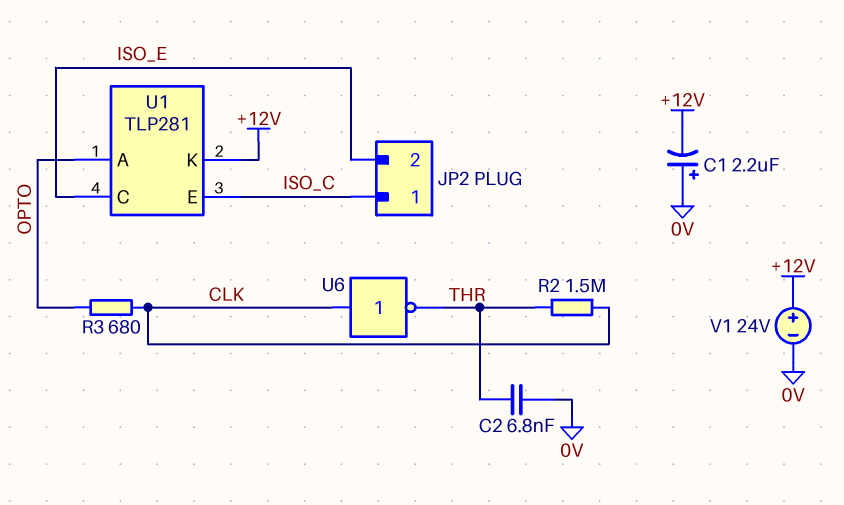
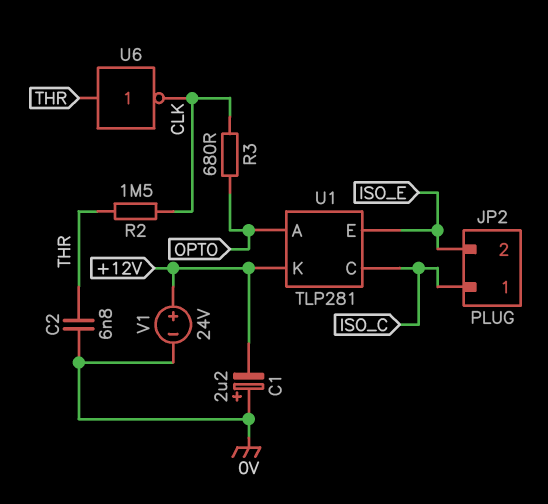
U1 pin C: ISO_E -> ISO_C
U1 pin E: ISO_C -> ISO_E
U6: NOT (in CLK, out THR) -> NOT (in THR, out CLK)

